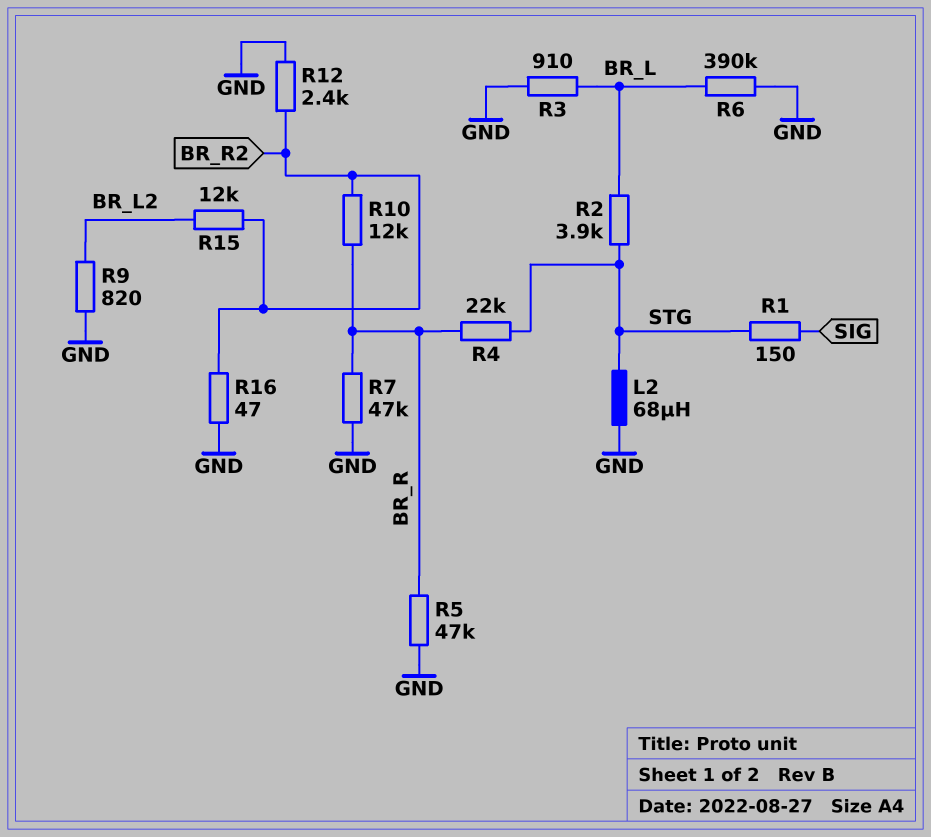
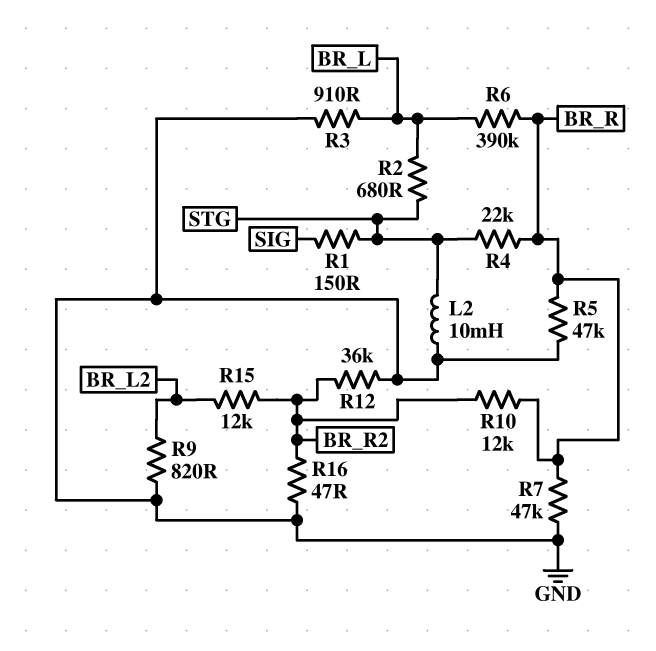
L2: 68uH (GND, STG) -> 10mH (GND, STG)
R2: 3.9k (BR_L, STG) -> 680 (BR_L, STG)
R6: 390k (BR_L, GND) -> 390k (BR_L, BR_R)
R12: 2.4k (BR_R2, GND) -> 36k (BR_R2, GND)

